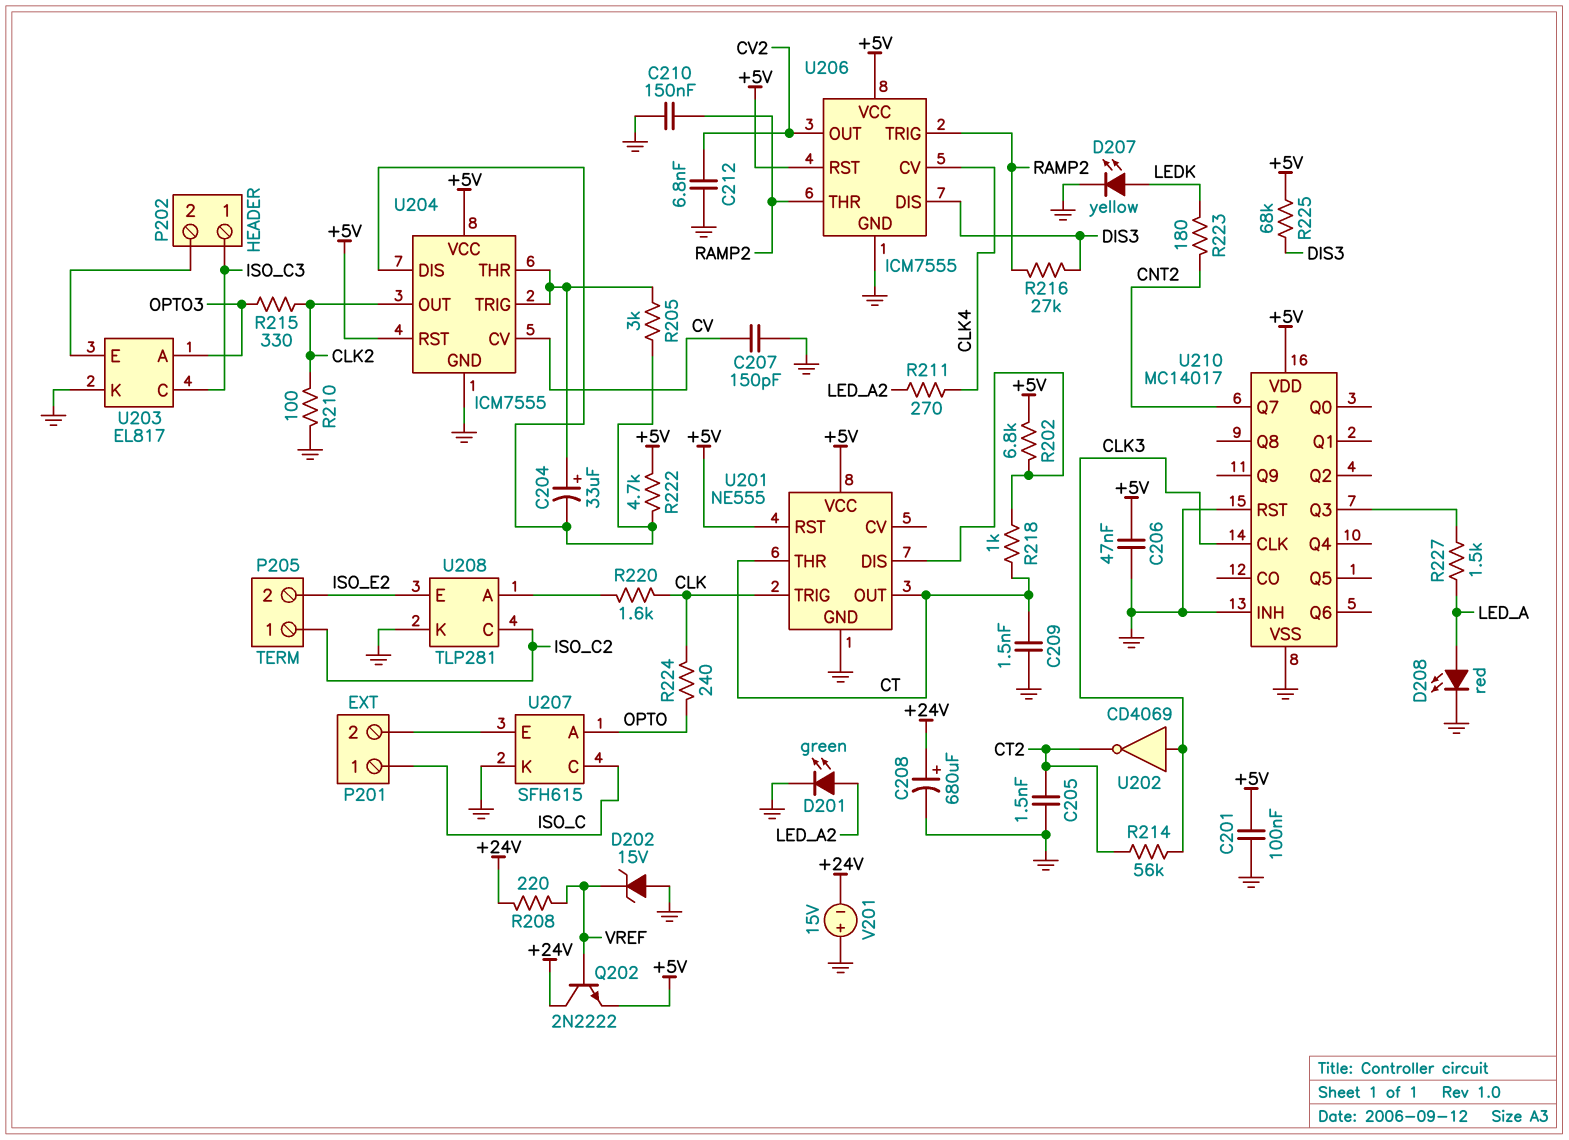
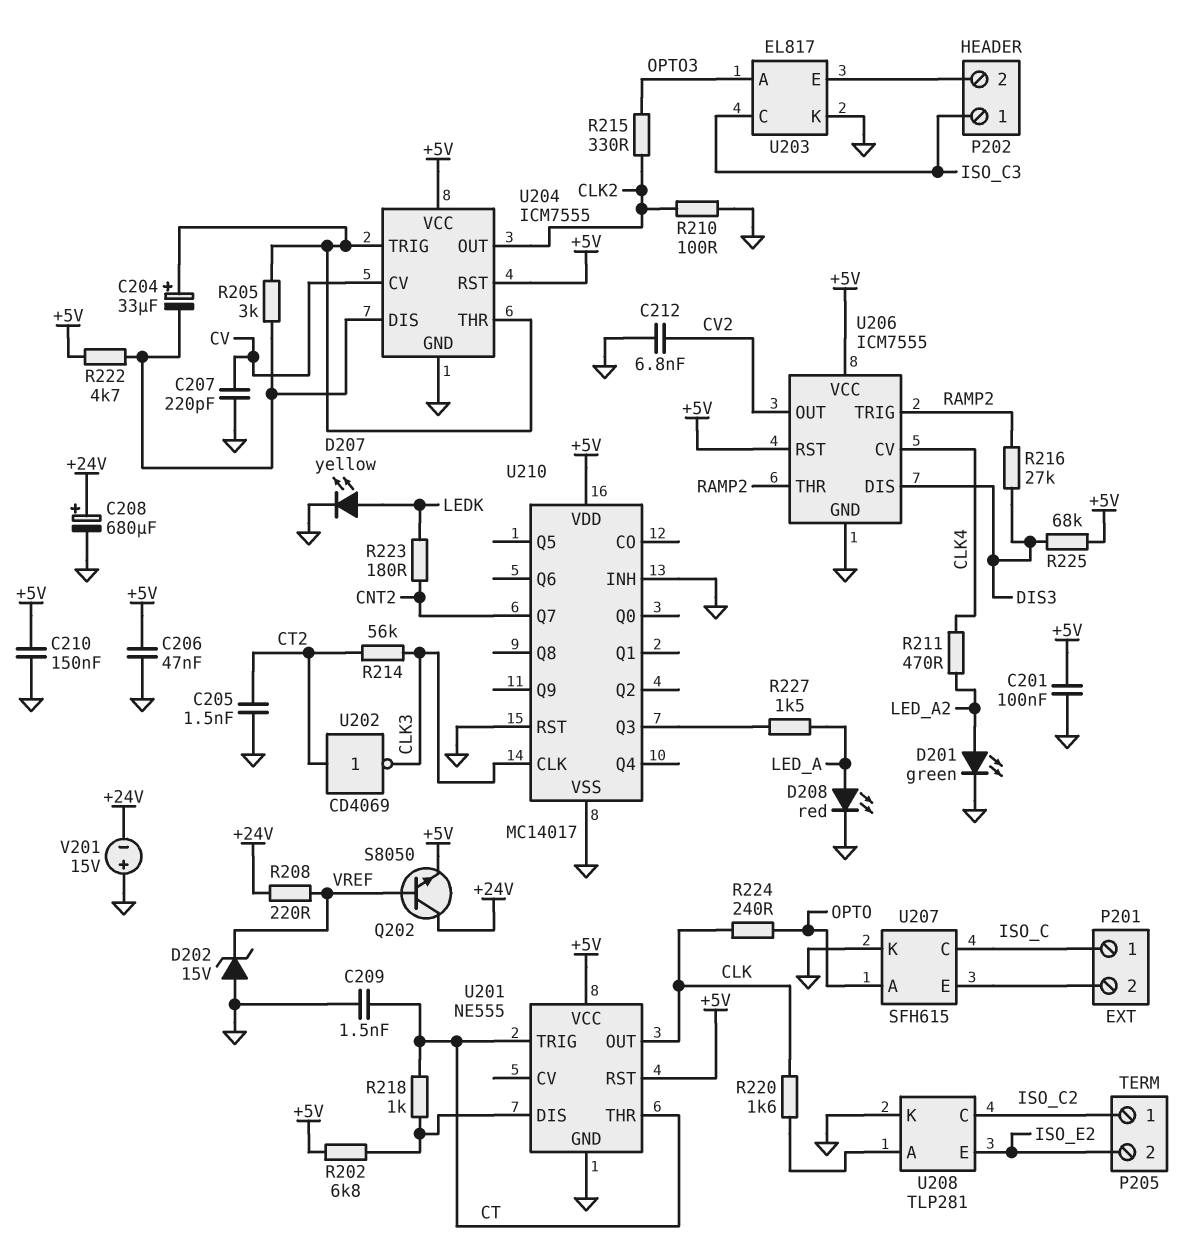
C207: 150pF (CV, GND) -> 220pF (CV, GND)
C210: 150nF (GND, RAMP2) -> 150nF (+5V, GND)
Q202: NPN 2N2222 (B VREF, C +24V, E +5V) -> NPN S8050 (B VREF, C +24V, E +5V)
R211: 270 (CLK4, LED_A2) -> 470 (CLK4, LED_A2)
U201 pin OUT: CT -> CLK
U201 pin TRIG: CLK -> CT
U202: NOT CD4069 (in CLK3, out CT2) -> NOT CD4069 (in CT2, out CLK3)

